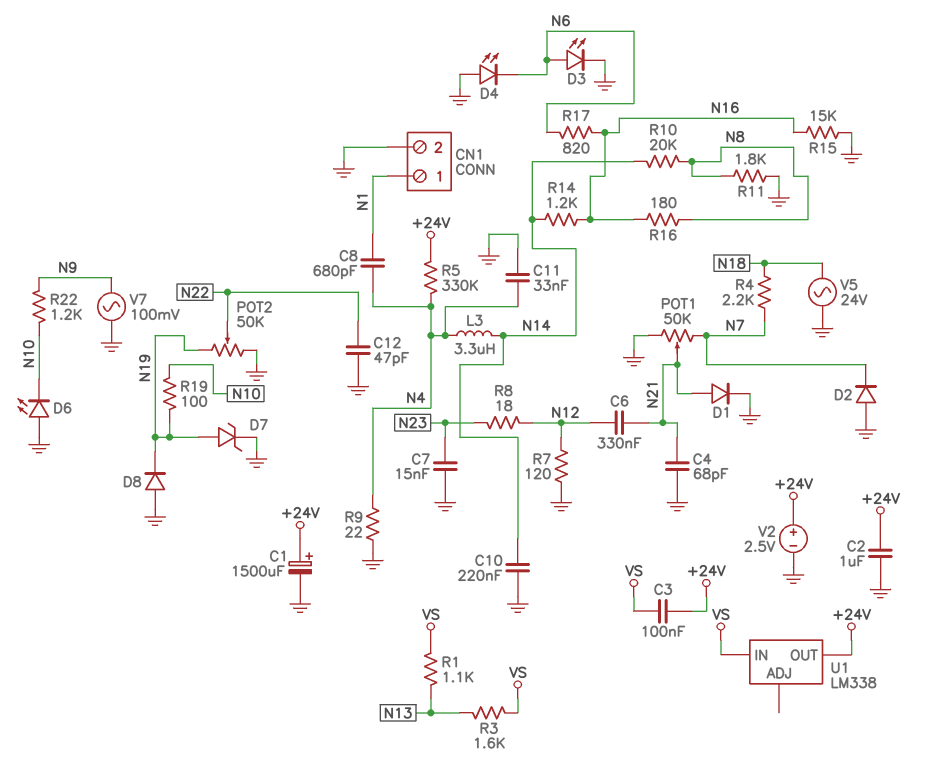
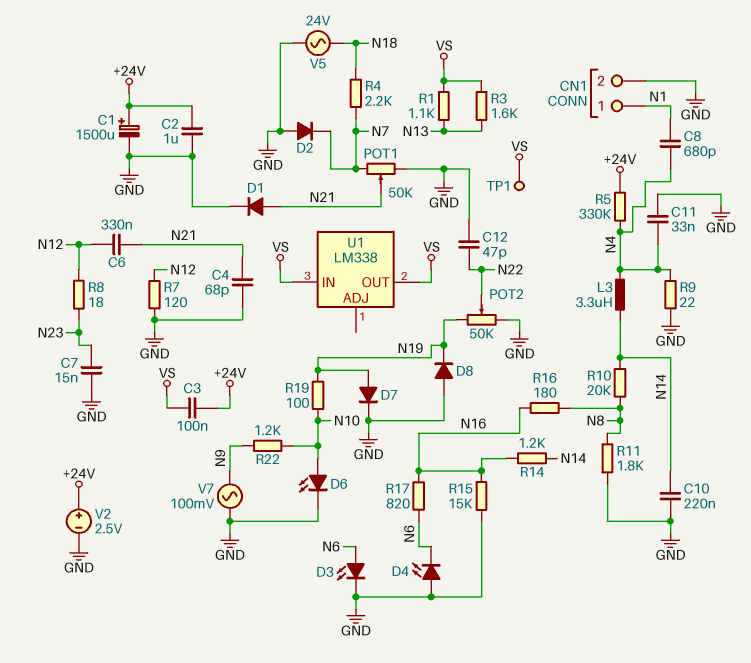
D6: LED (A GND, K N10) -> LED (A N10, K GND)
D7: zener (A N19, K GND) -> diode (A N19, K GND)
TP1: none -> test point (VS)
U1 pin OUT: +24V -> VS

